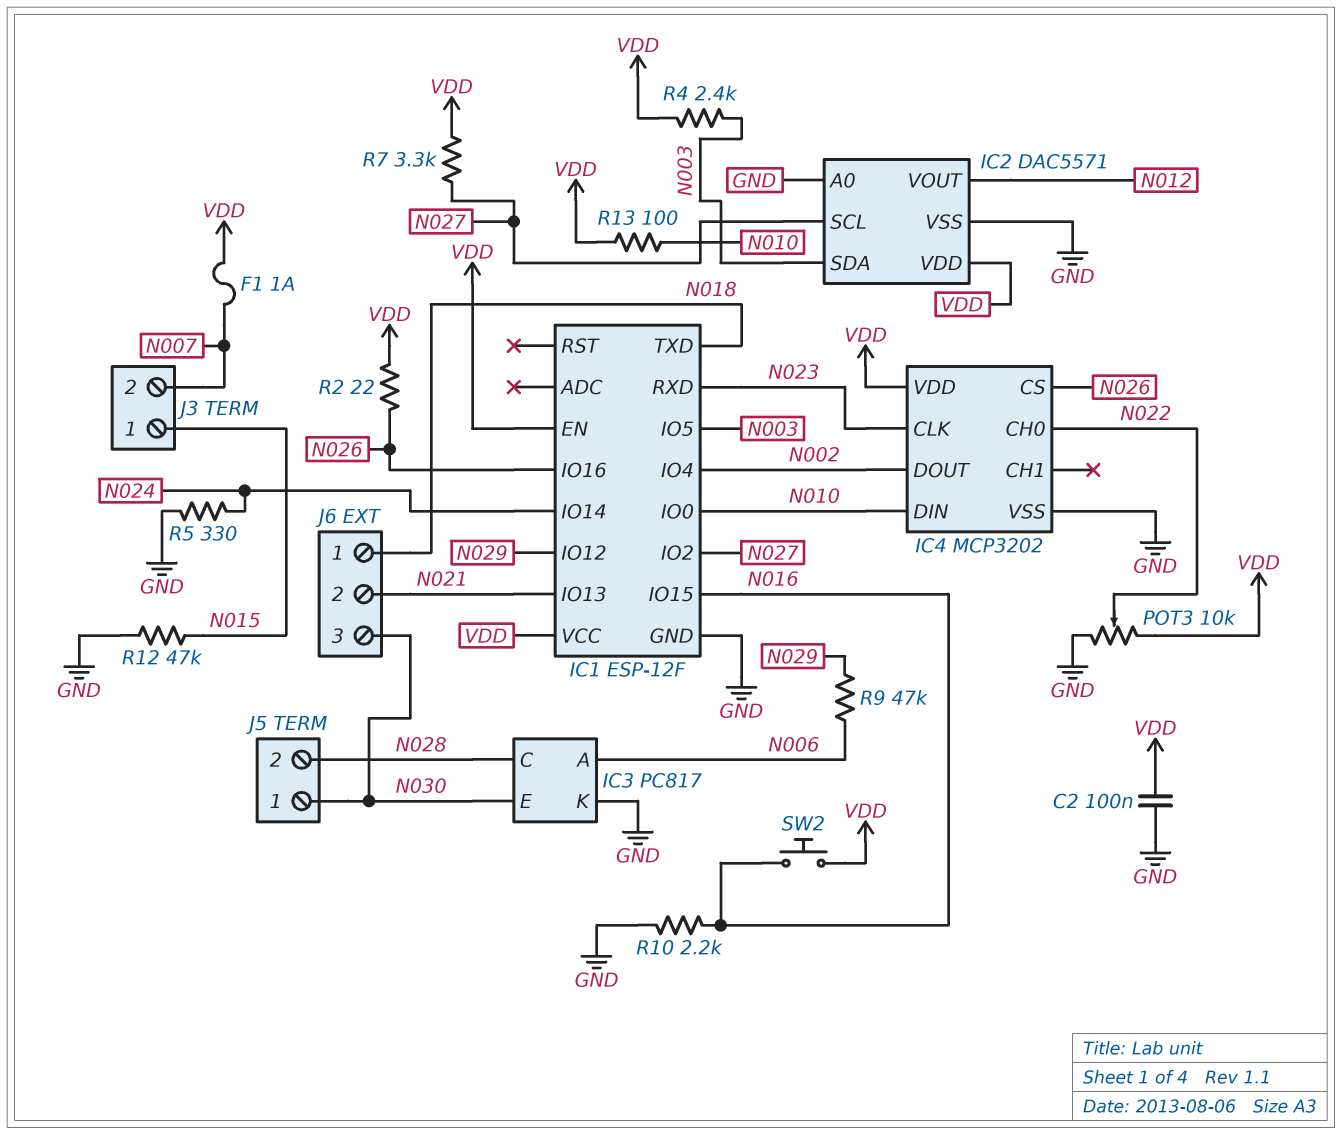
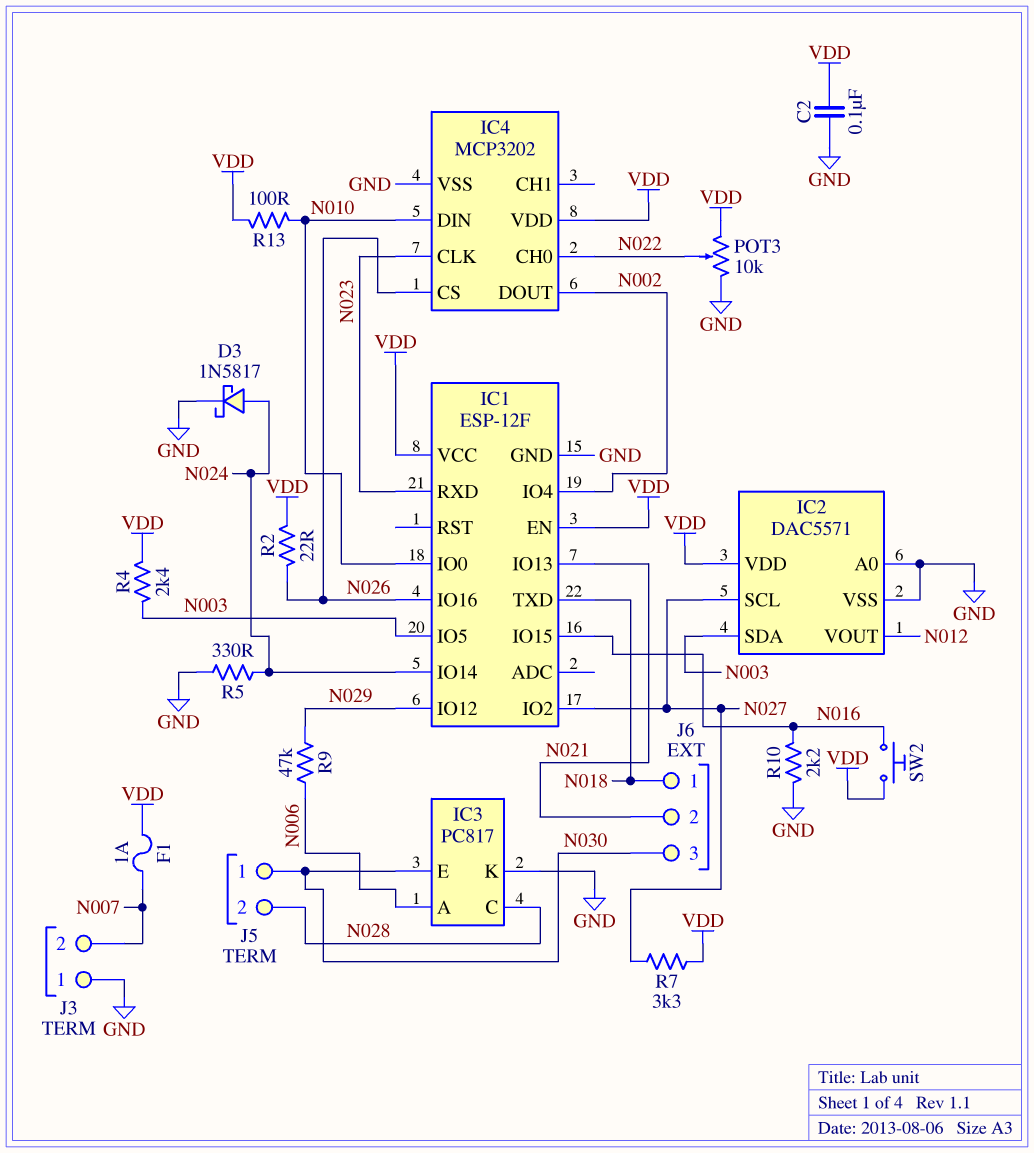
D3: none -> schottky 1N5817 (A N024, K GND)
J3 pin 1: N015 -> GND
R12: 47k (GND, N015) -> none

